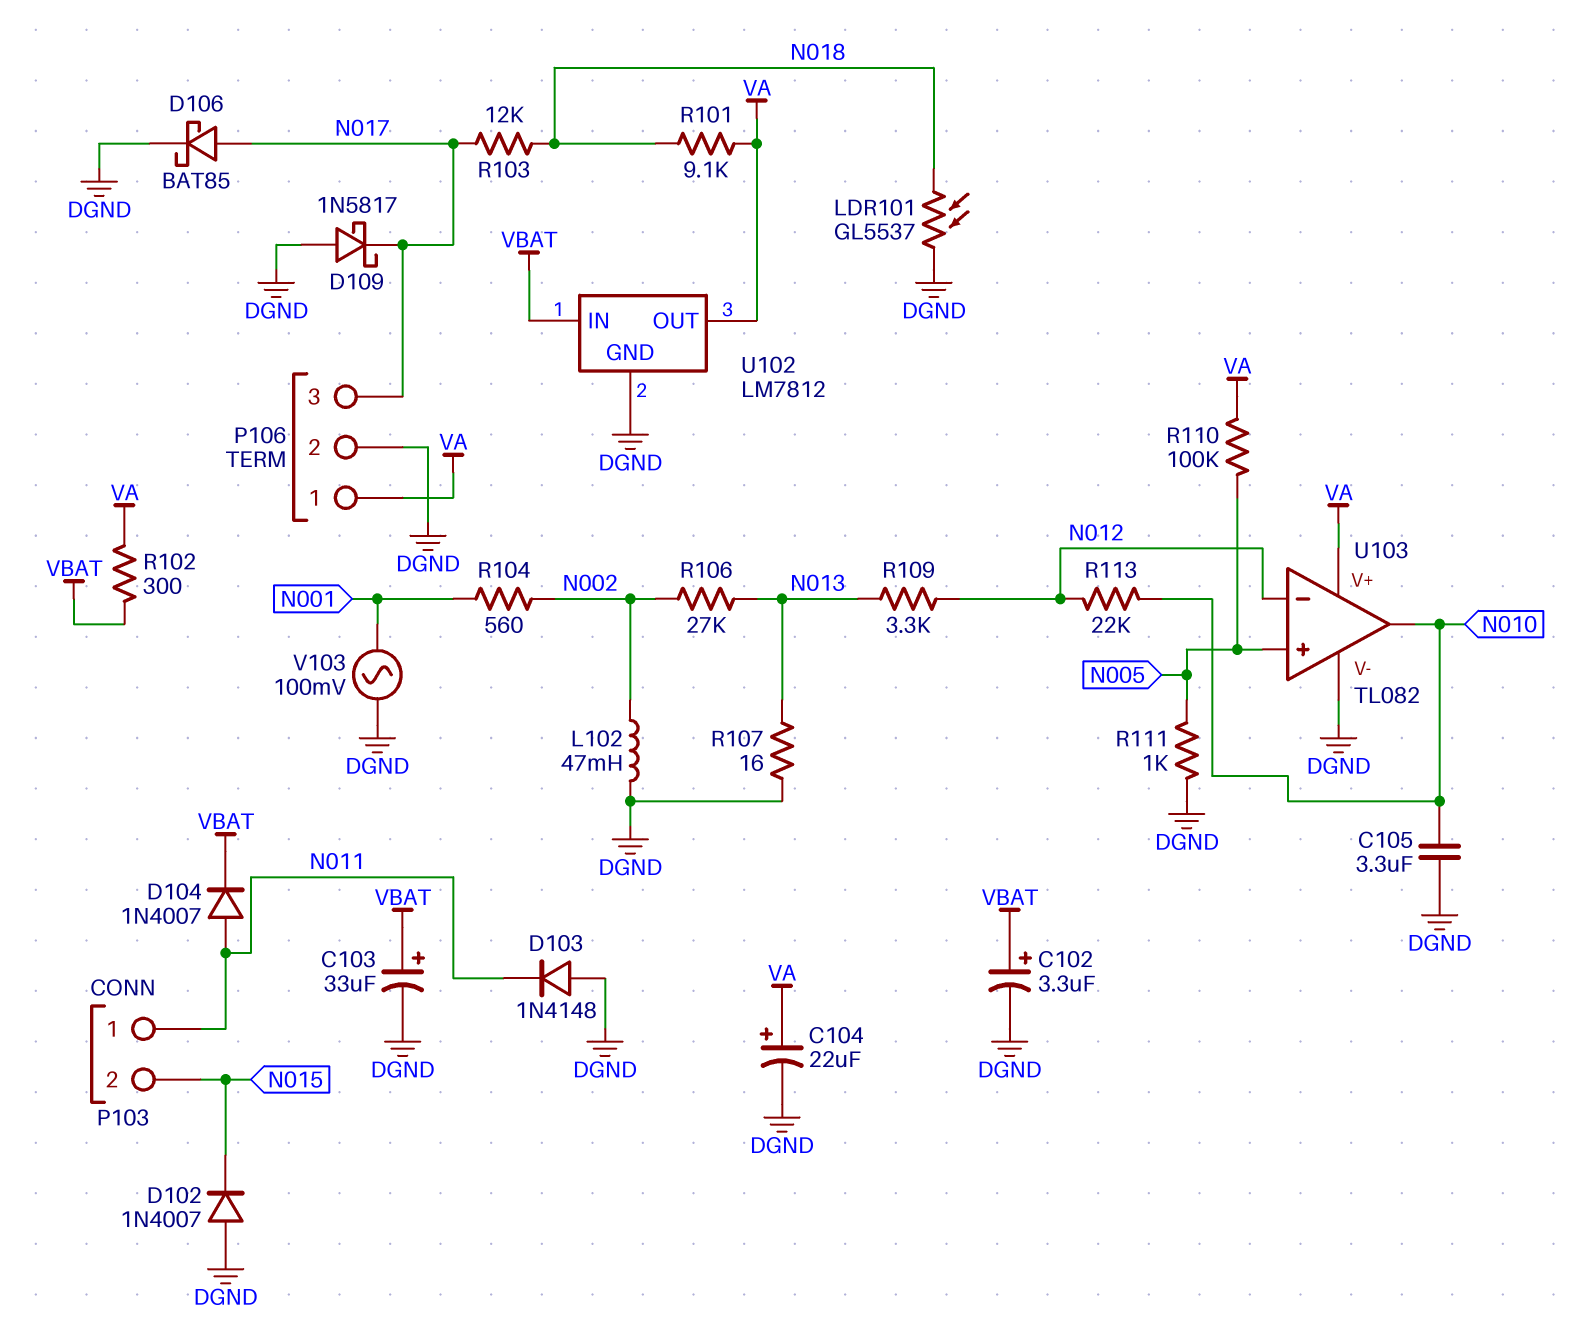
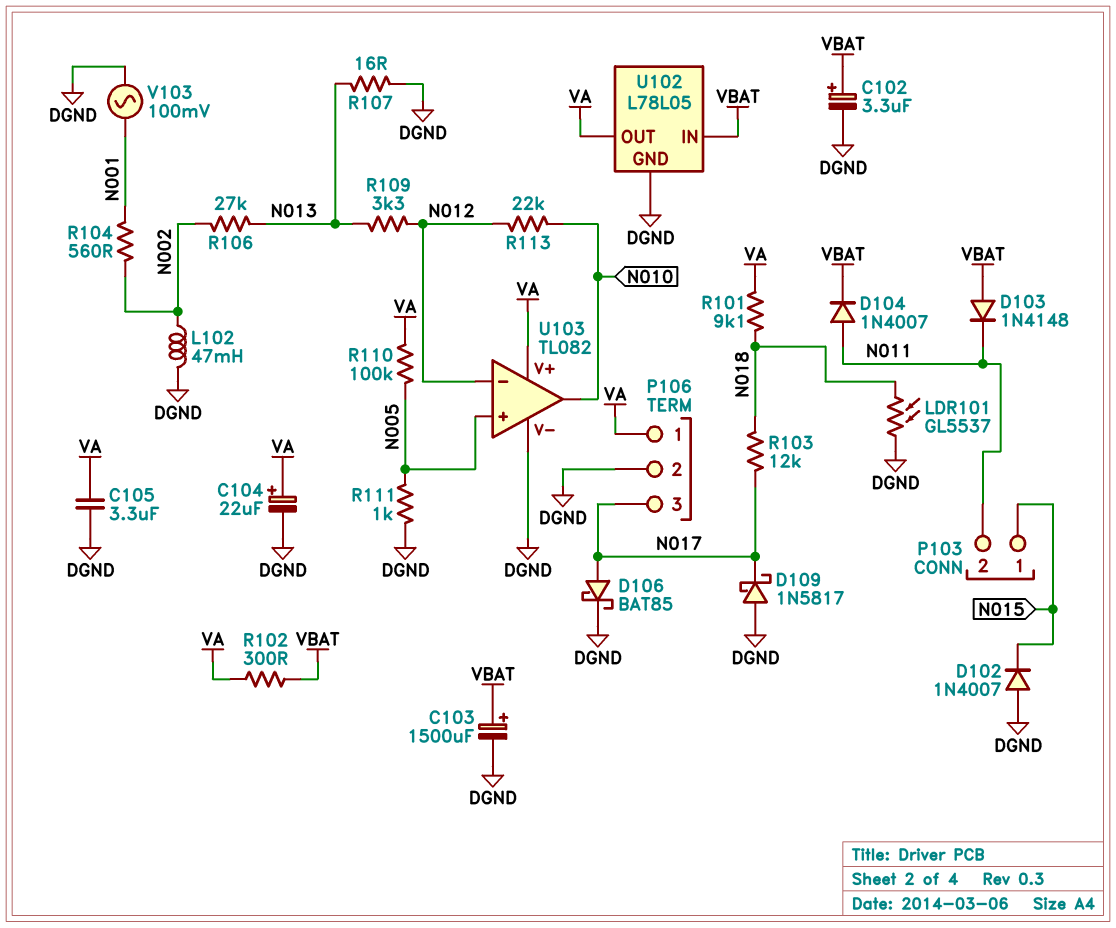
C103: 33uF (plus VBAT, minus DGND) -> 1500uF (plus VBAT, minus DGND)
C105: 3.3uF (DGND, N010) -> 3.3uF (DGND, VA)
D103: diode 1N4148 (A DGND, K N011) -> diode 1N4148 (A VBAT, K N011)
P103 pin 1: N011 -> N015
P103 pin 2: N015 -> N011
U102: LM7812 -> L78L05

